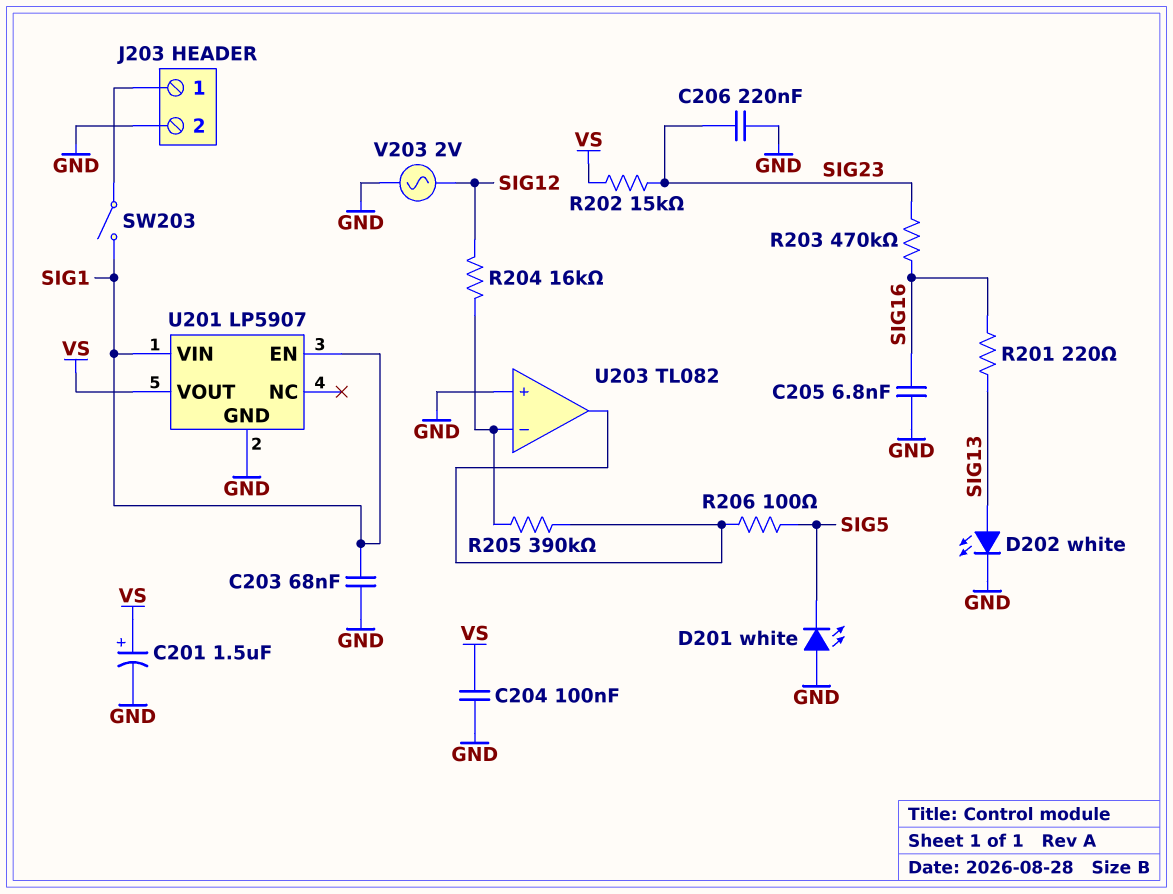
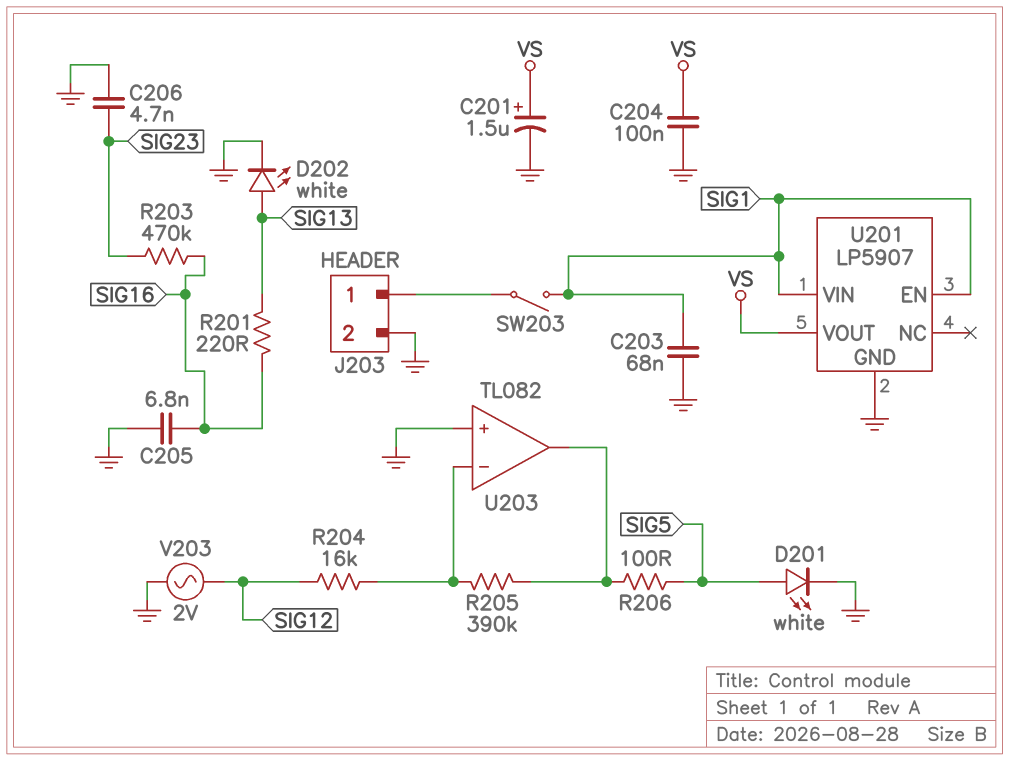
C206: 220nF (GND, SIG23) -> 4.7nF (GND, SIG23)
D201: LED white (A GND, K SIG5) -> LED white (A SIG5, K GND)
R202: 15k (SIG23, VS) -> none

